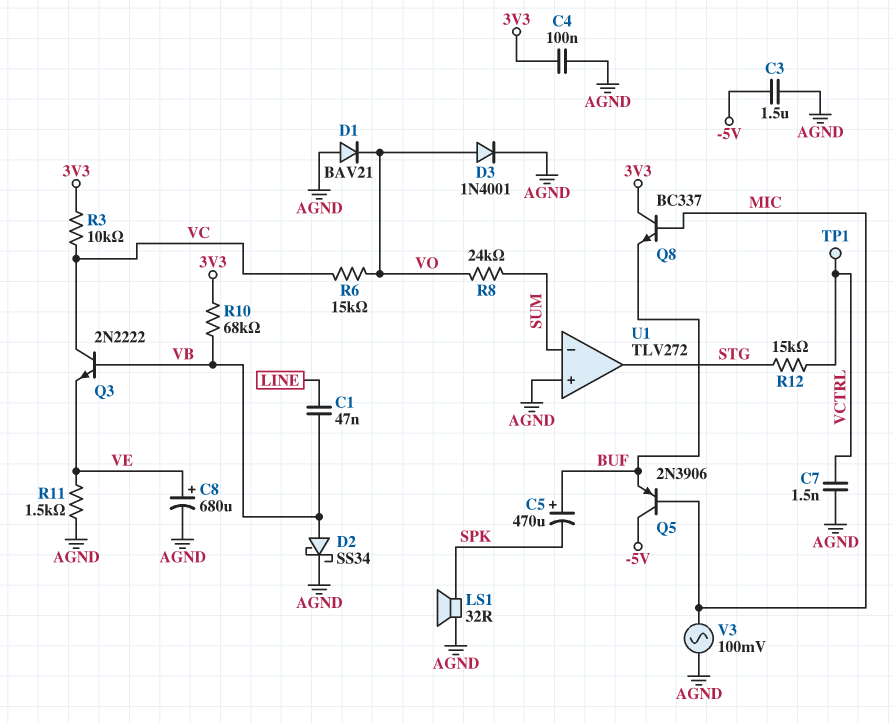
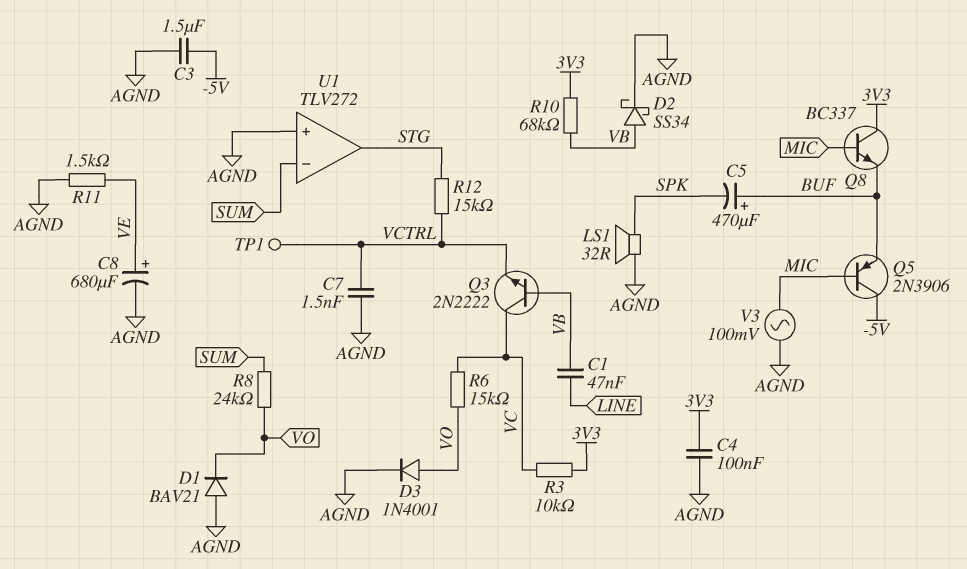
Q3: NPN 2N2222 (B VB, C VC, E VE) -> NPN 2N2222 (B VB, C VC, E VCTRL)

